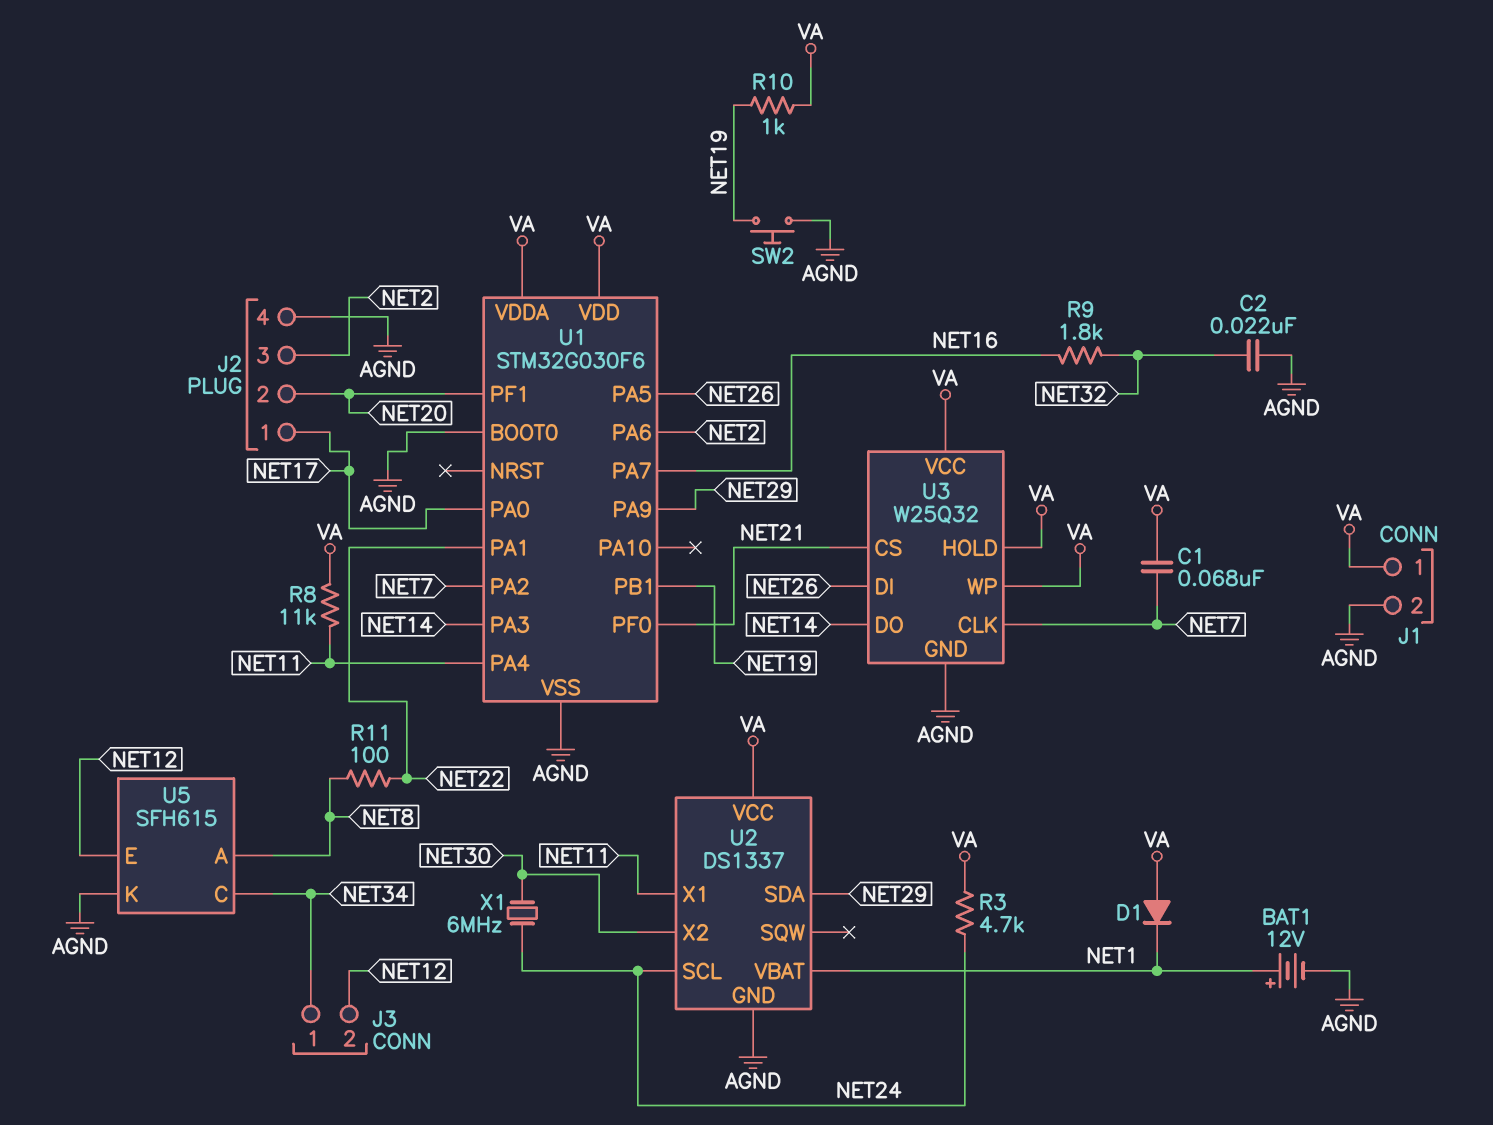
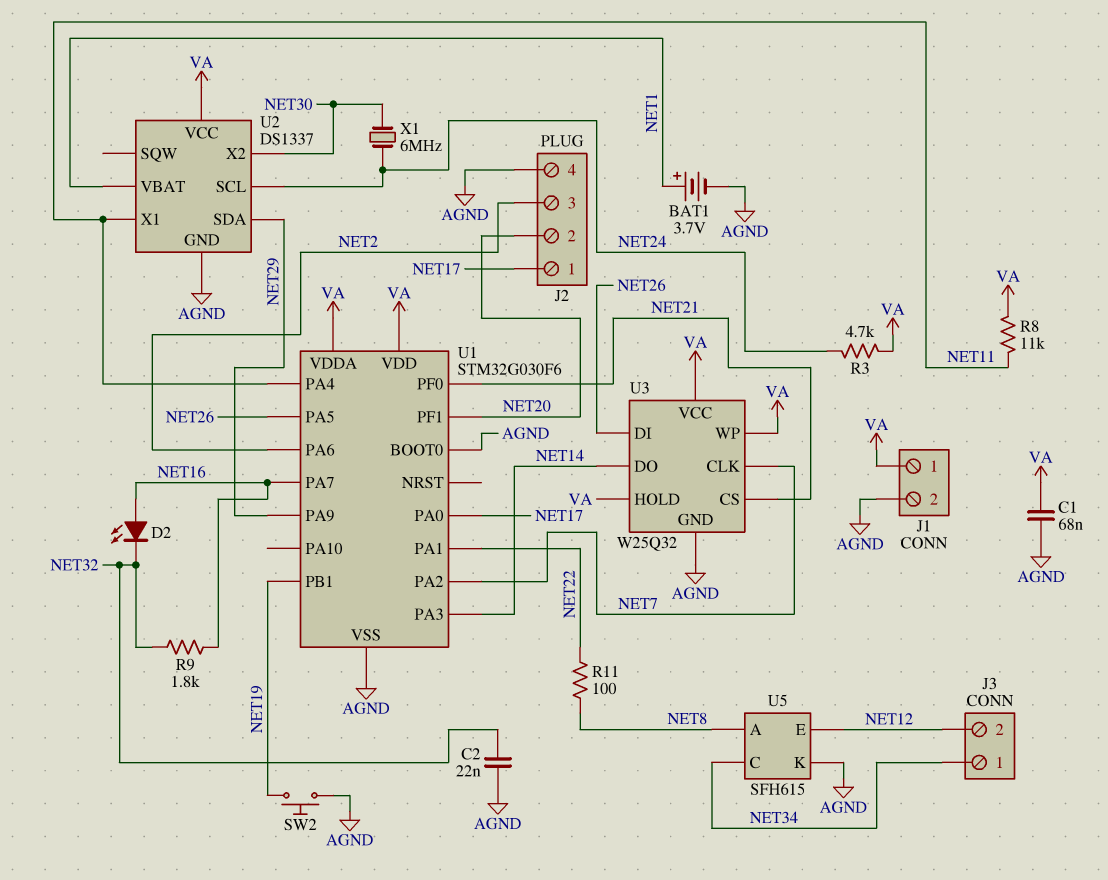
BAT1: 12V (plus NET1, minus AGND) -> 3.7V (plus NET1, minus AGND)
C1: 68nF (NET7, VA) -> 68nF (AGND, VA)
D1: diode (A VA, K NET1) -> none
D2: none -> LED (A NET16, K NET32)
R10: 1k (NET19, VA) -> none

